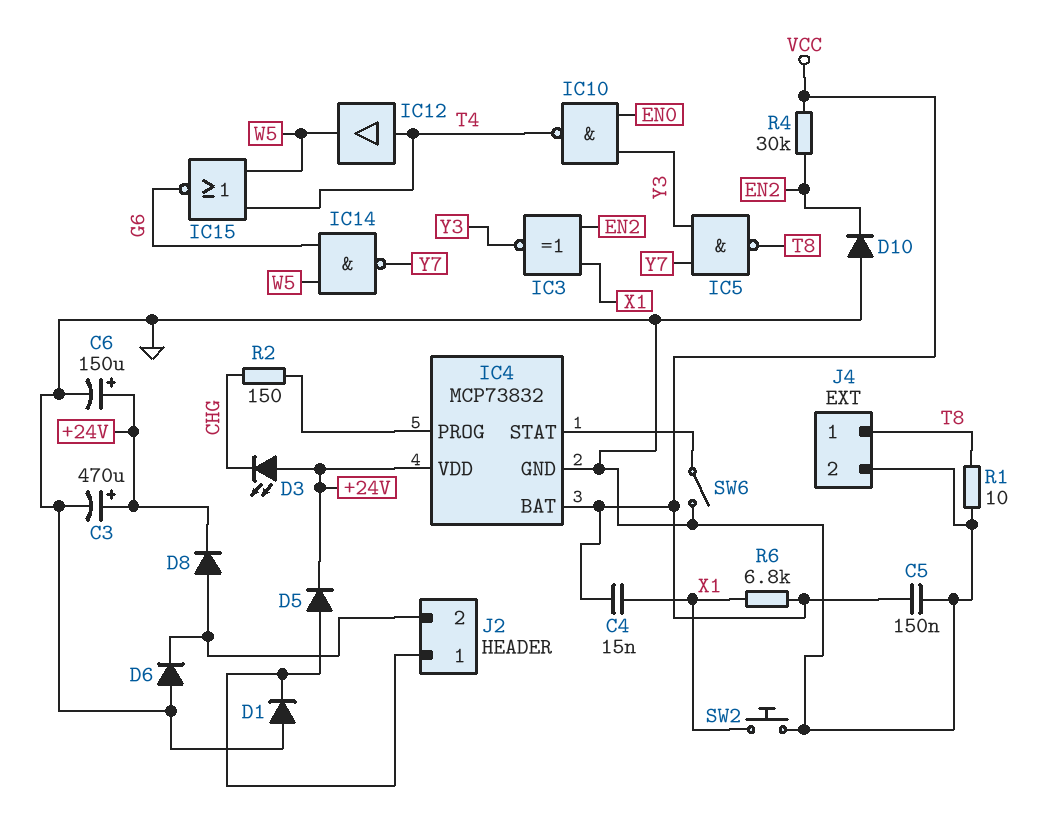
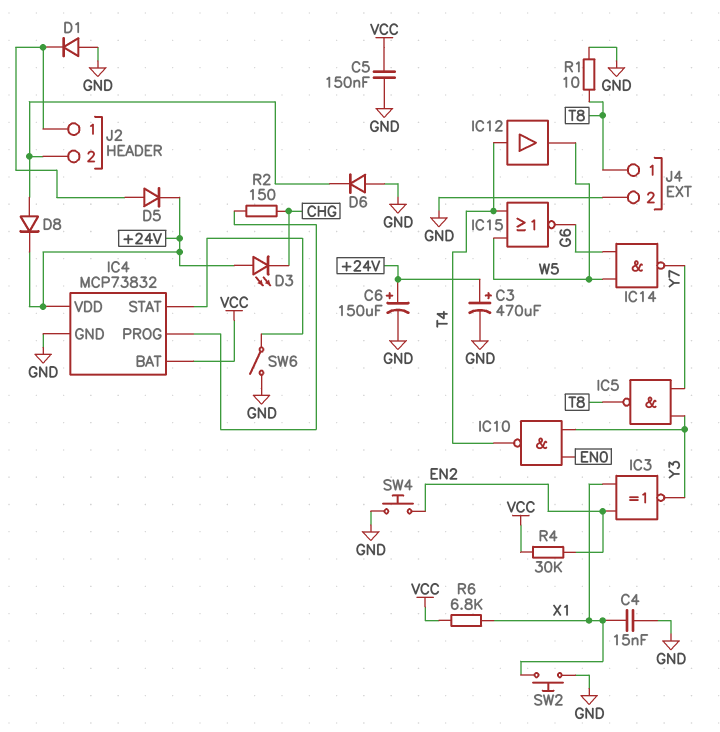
C4: 15nF (VCC, X1) -> 15nF (GND, X1)
D10: diode (A GND, K EN2) -> none
SW4: none -> button (EN2, GND)

